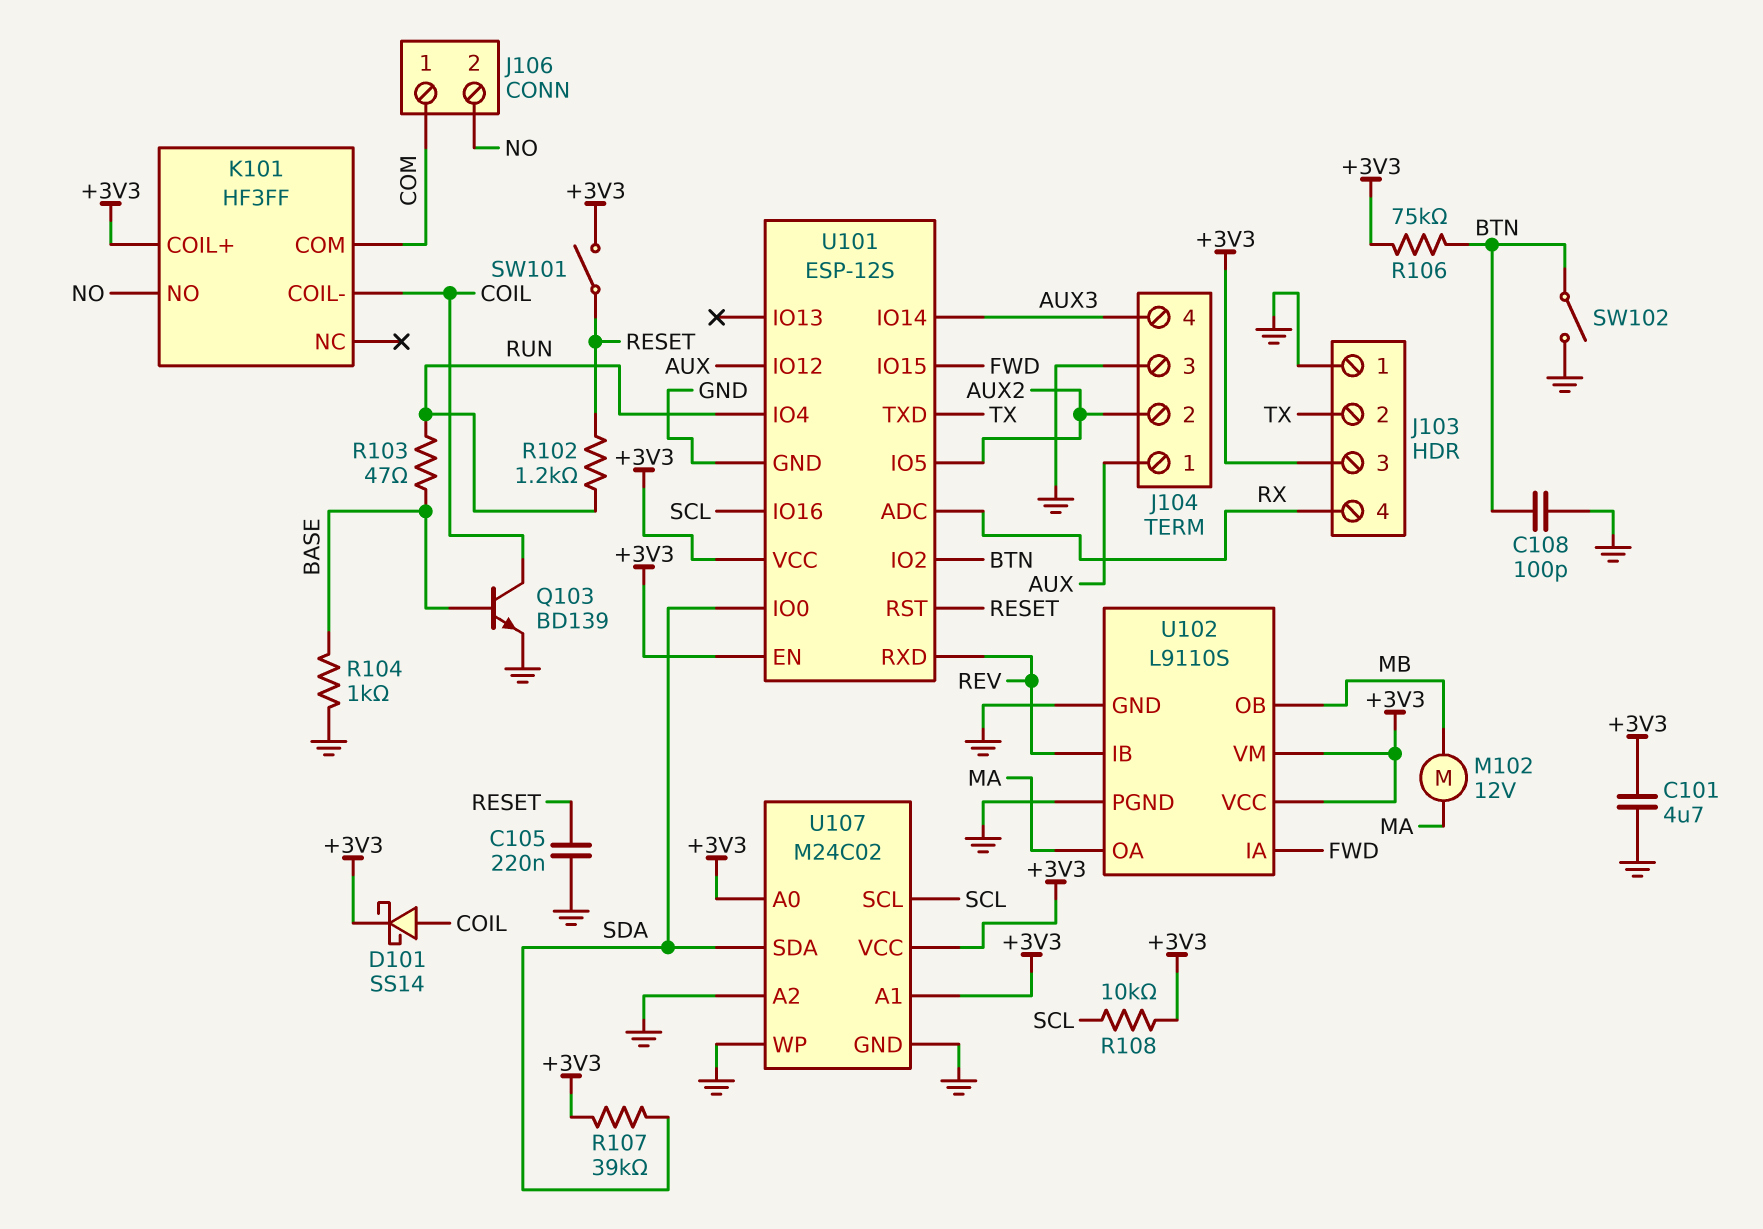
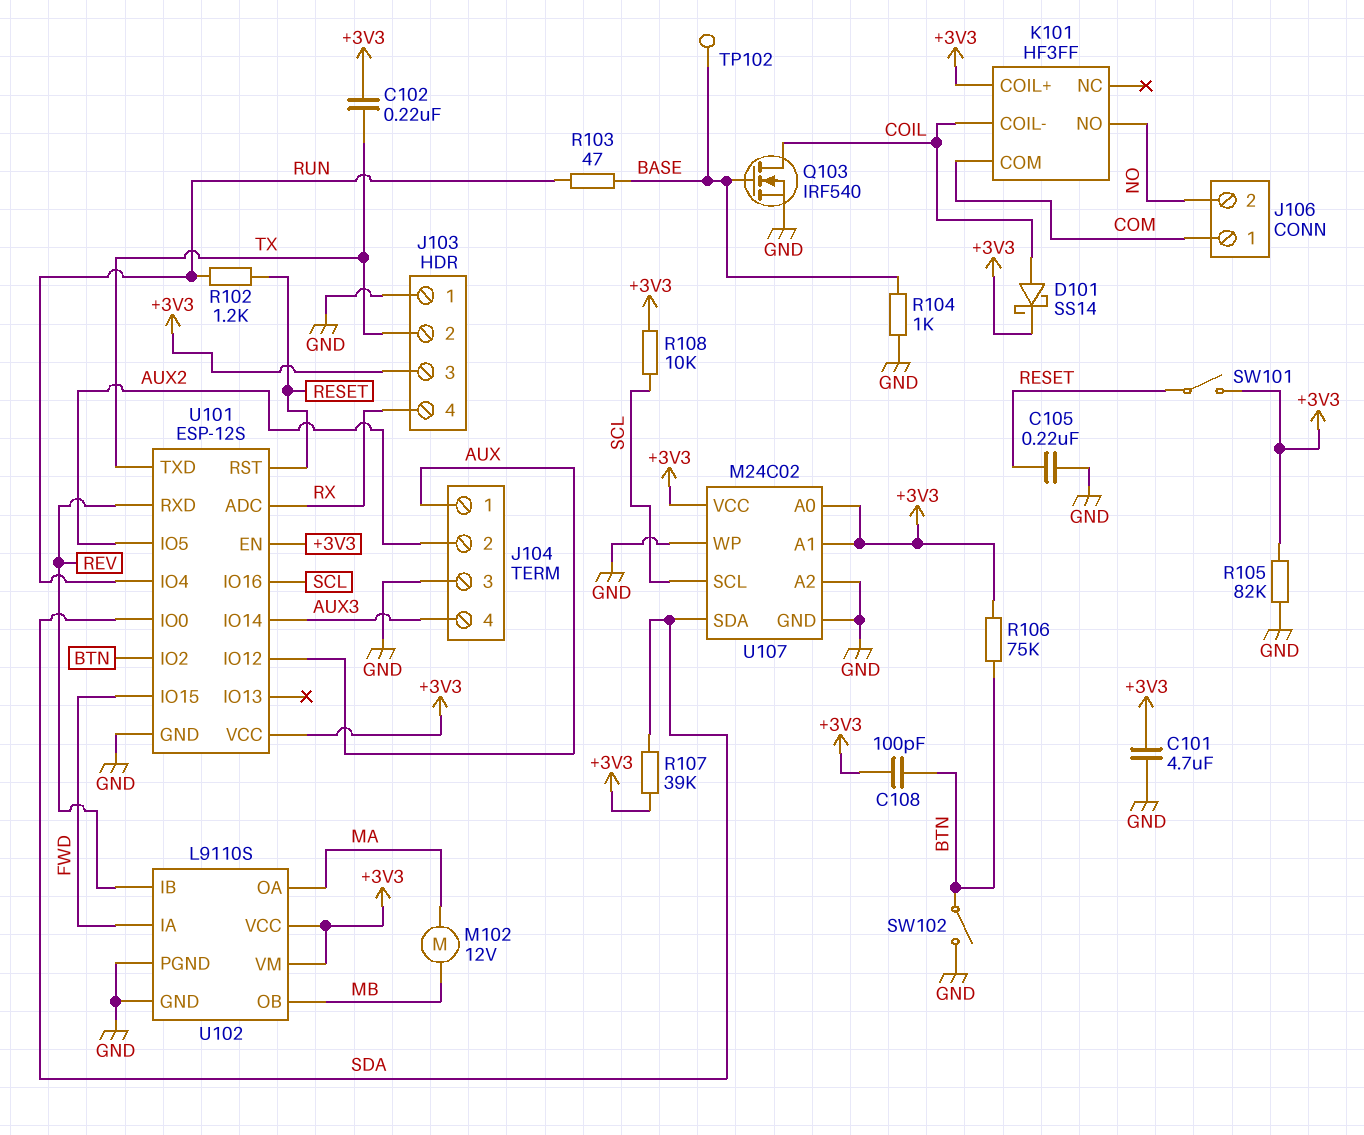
C102: none -> 220nF (+3V3, TX)
C108: 100pF (BTN, GND) -> 100pF (+3V3, BTN)
Q103: NPN BD139 (B BASE, C COIL, E GND) -> NMOS IRF540 (G BASE, D COIL, S GND)
R105: none -> 82k (+3V3, GND)
TP102: none -> test point (BASE)

